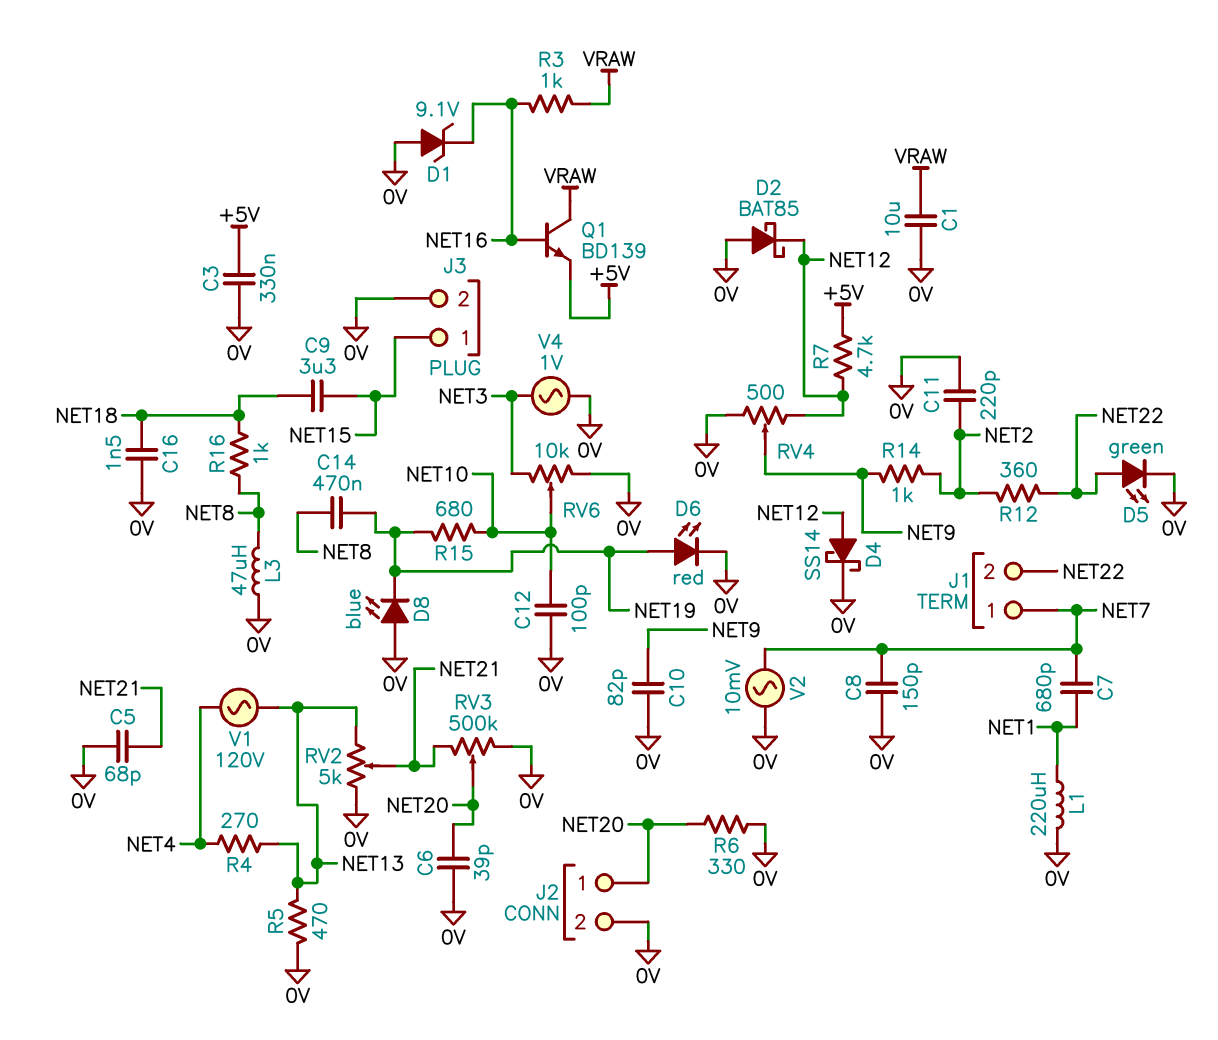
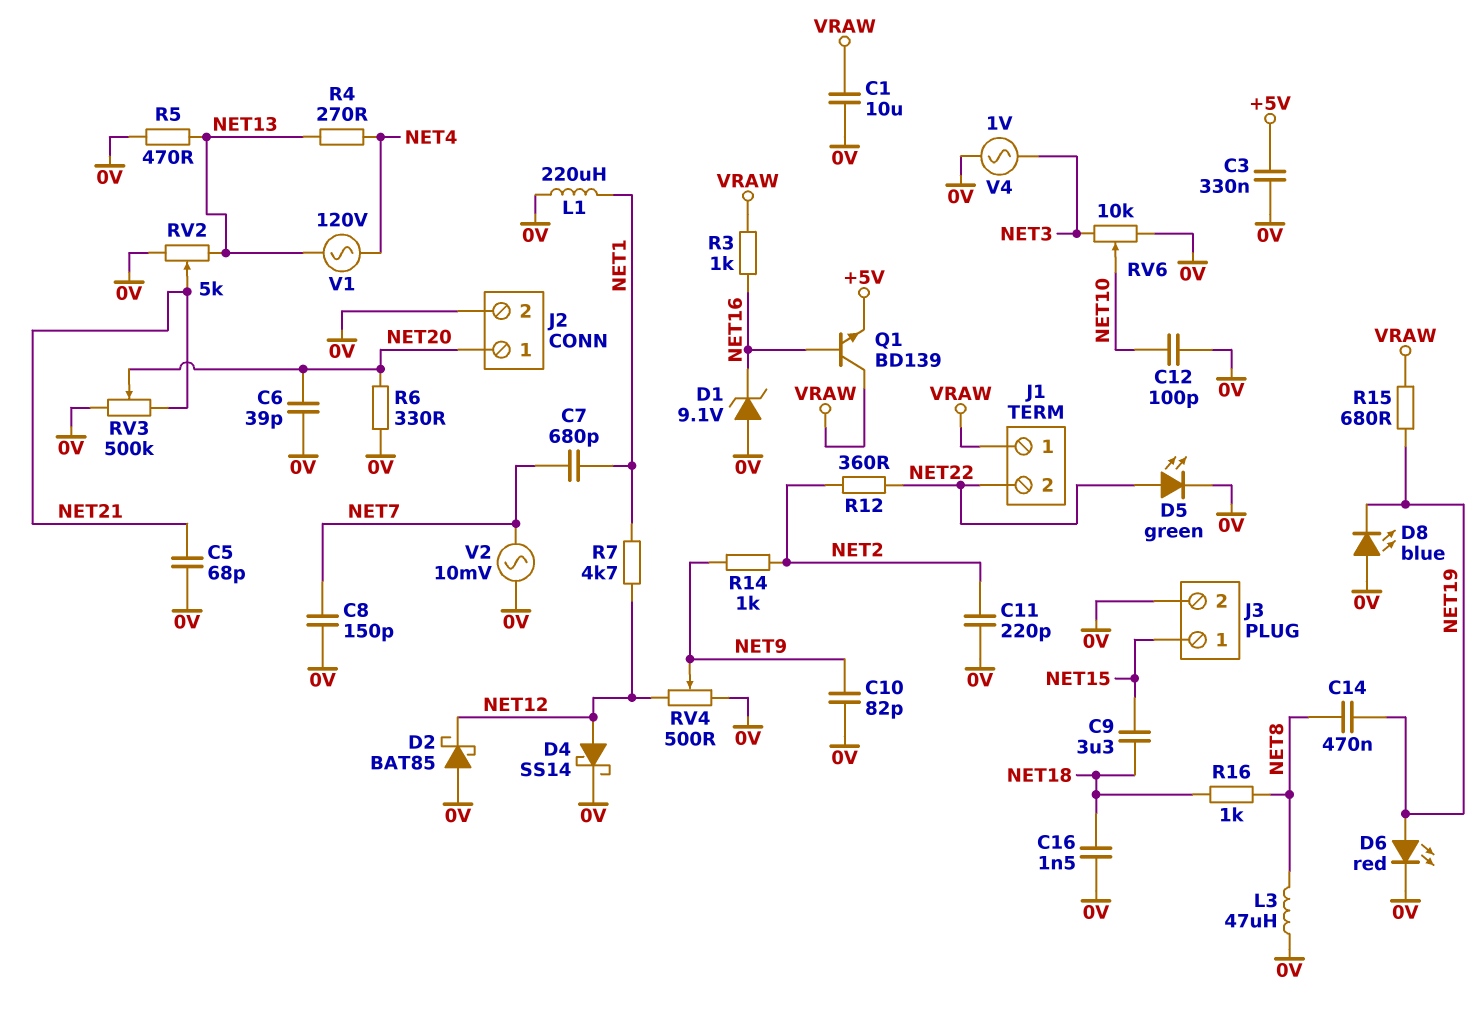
J1 pin 1: NET7 -> VRAW
R7: 4.7k (+5V, NET12) -> 4.7k (NET1, NET12)
R15: 680 (NET10, NET19) -> 680 (NET19, VRAW)

